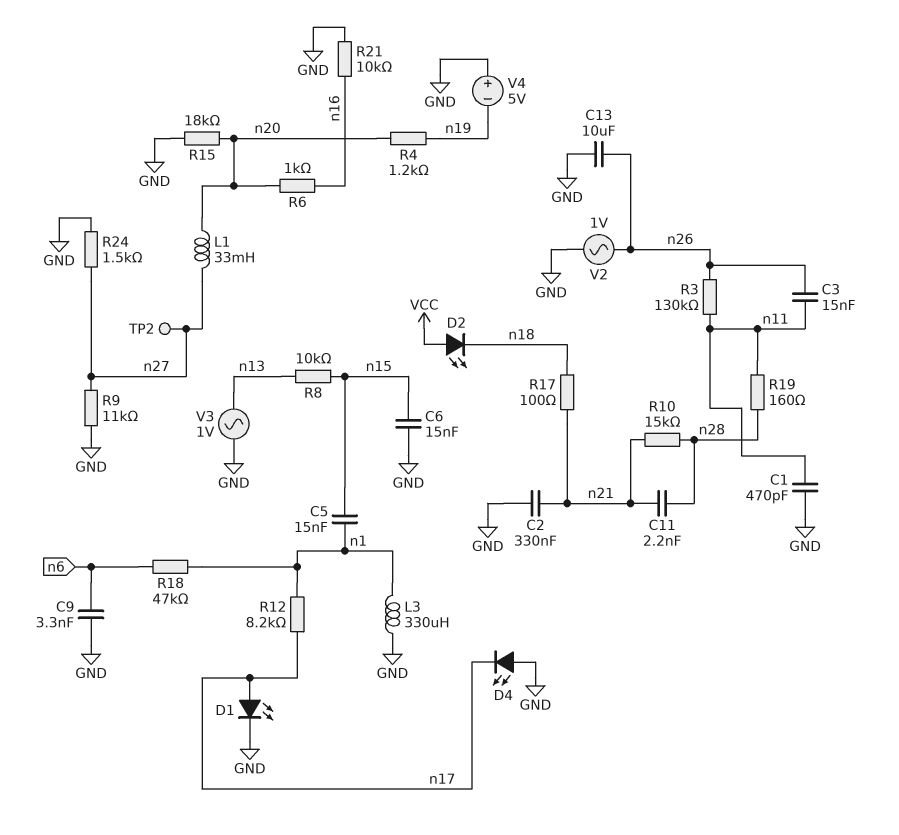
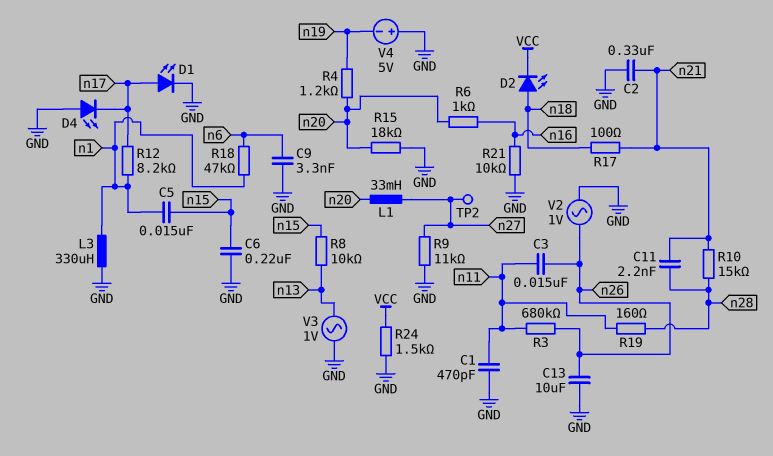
C6: 15nF (GND, n15) -> 220nF (GND, n15)
D2: LED (A VCC, K n18) -> LED (A n18, K VCC)
R3: 130k (n11, n26) -> 680k (n11, n26)
R24: 1.5k (GND, n27) -> 1.5k (GND, VCC)

